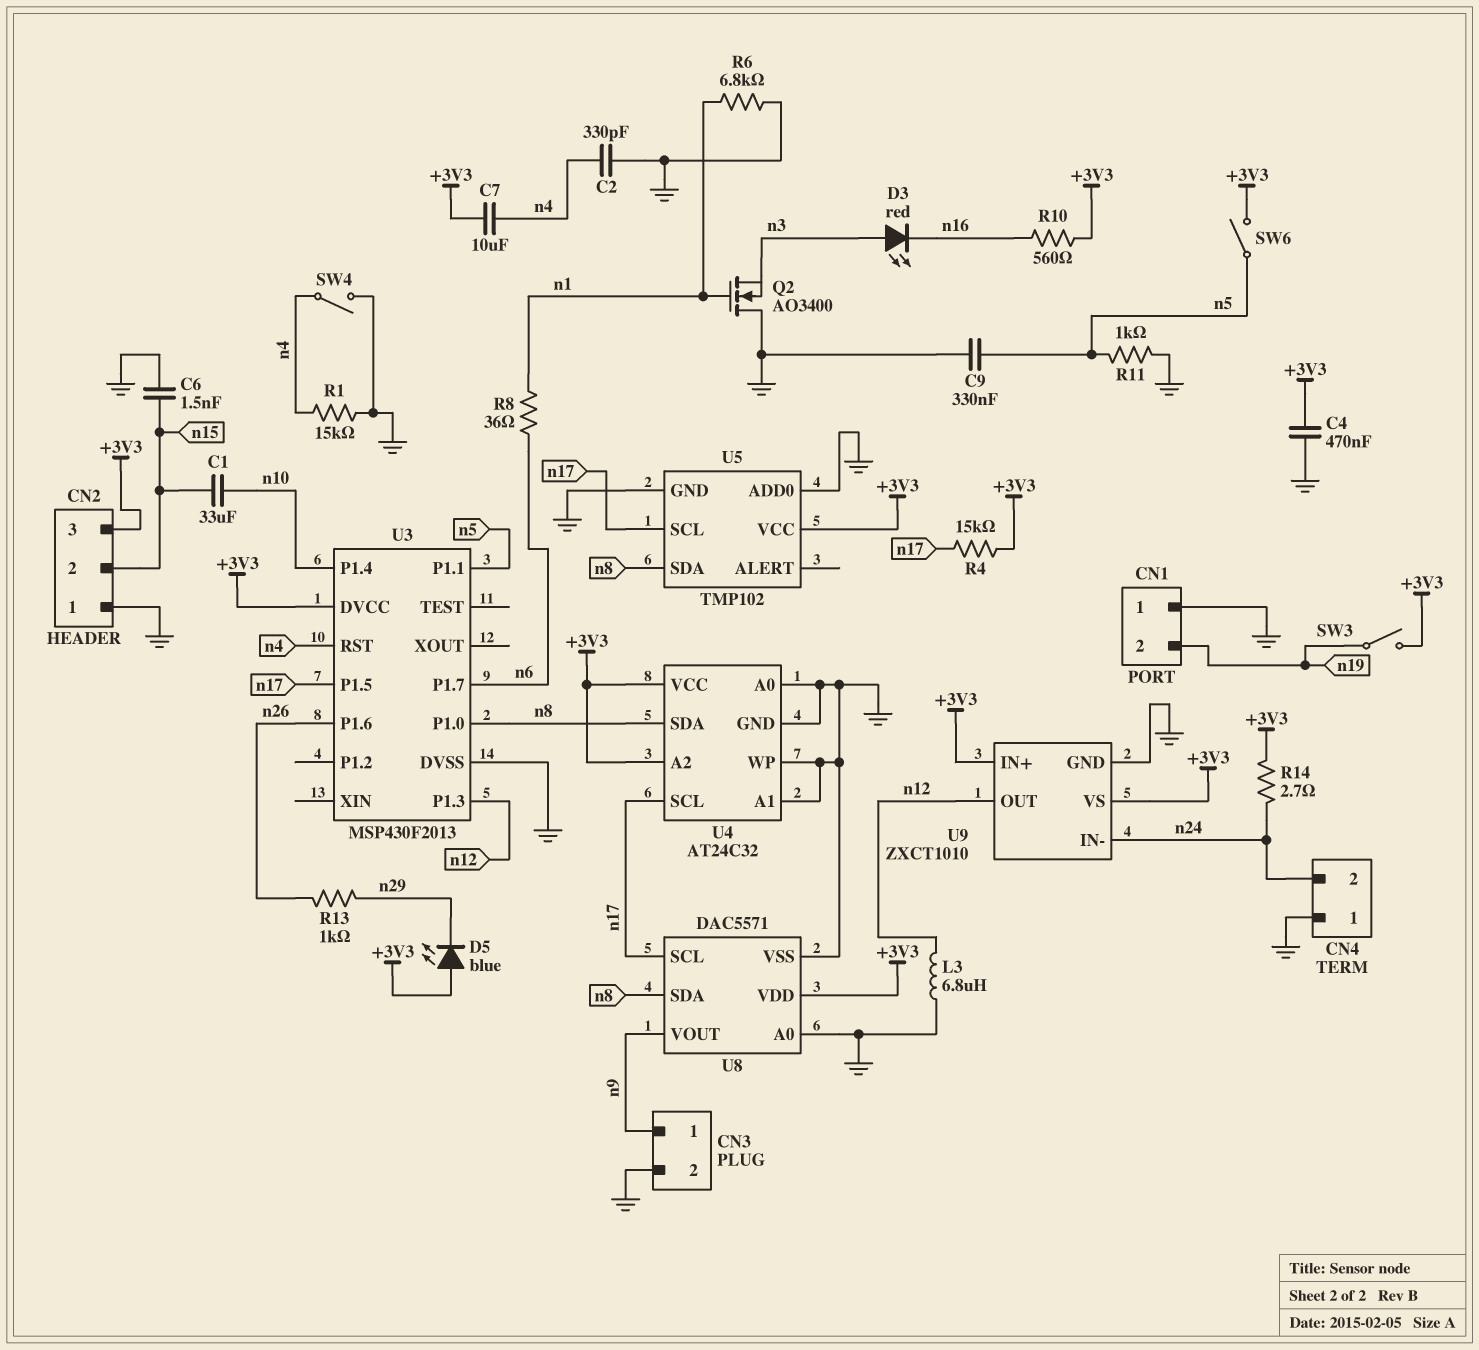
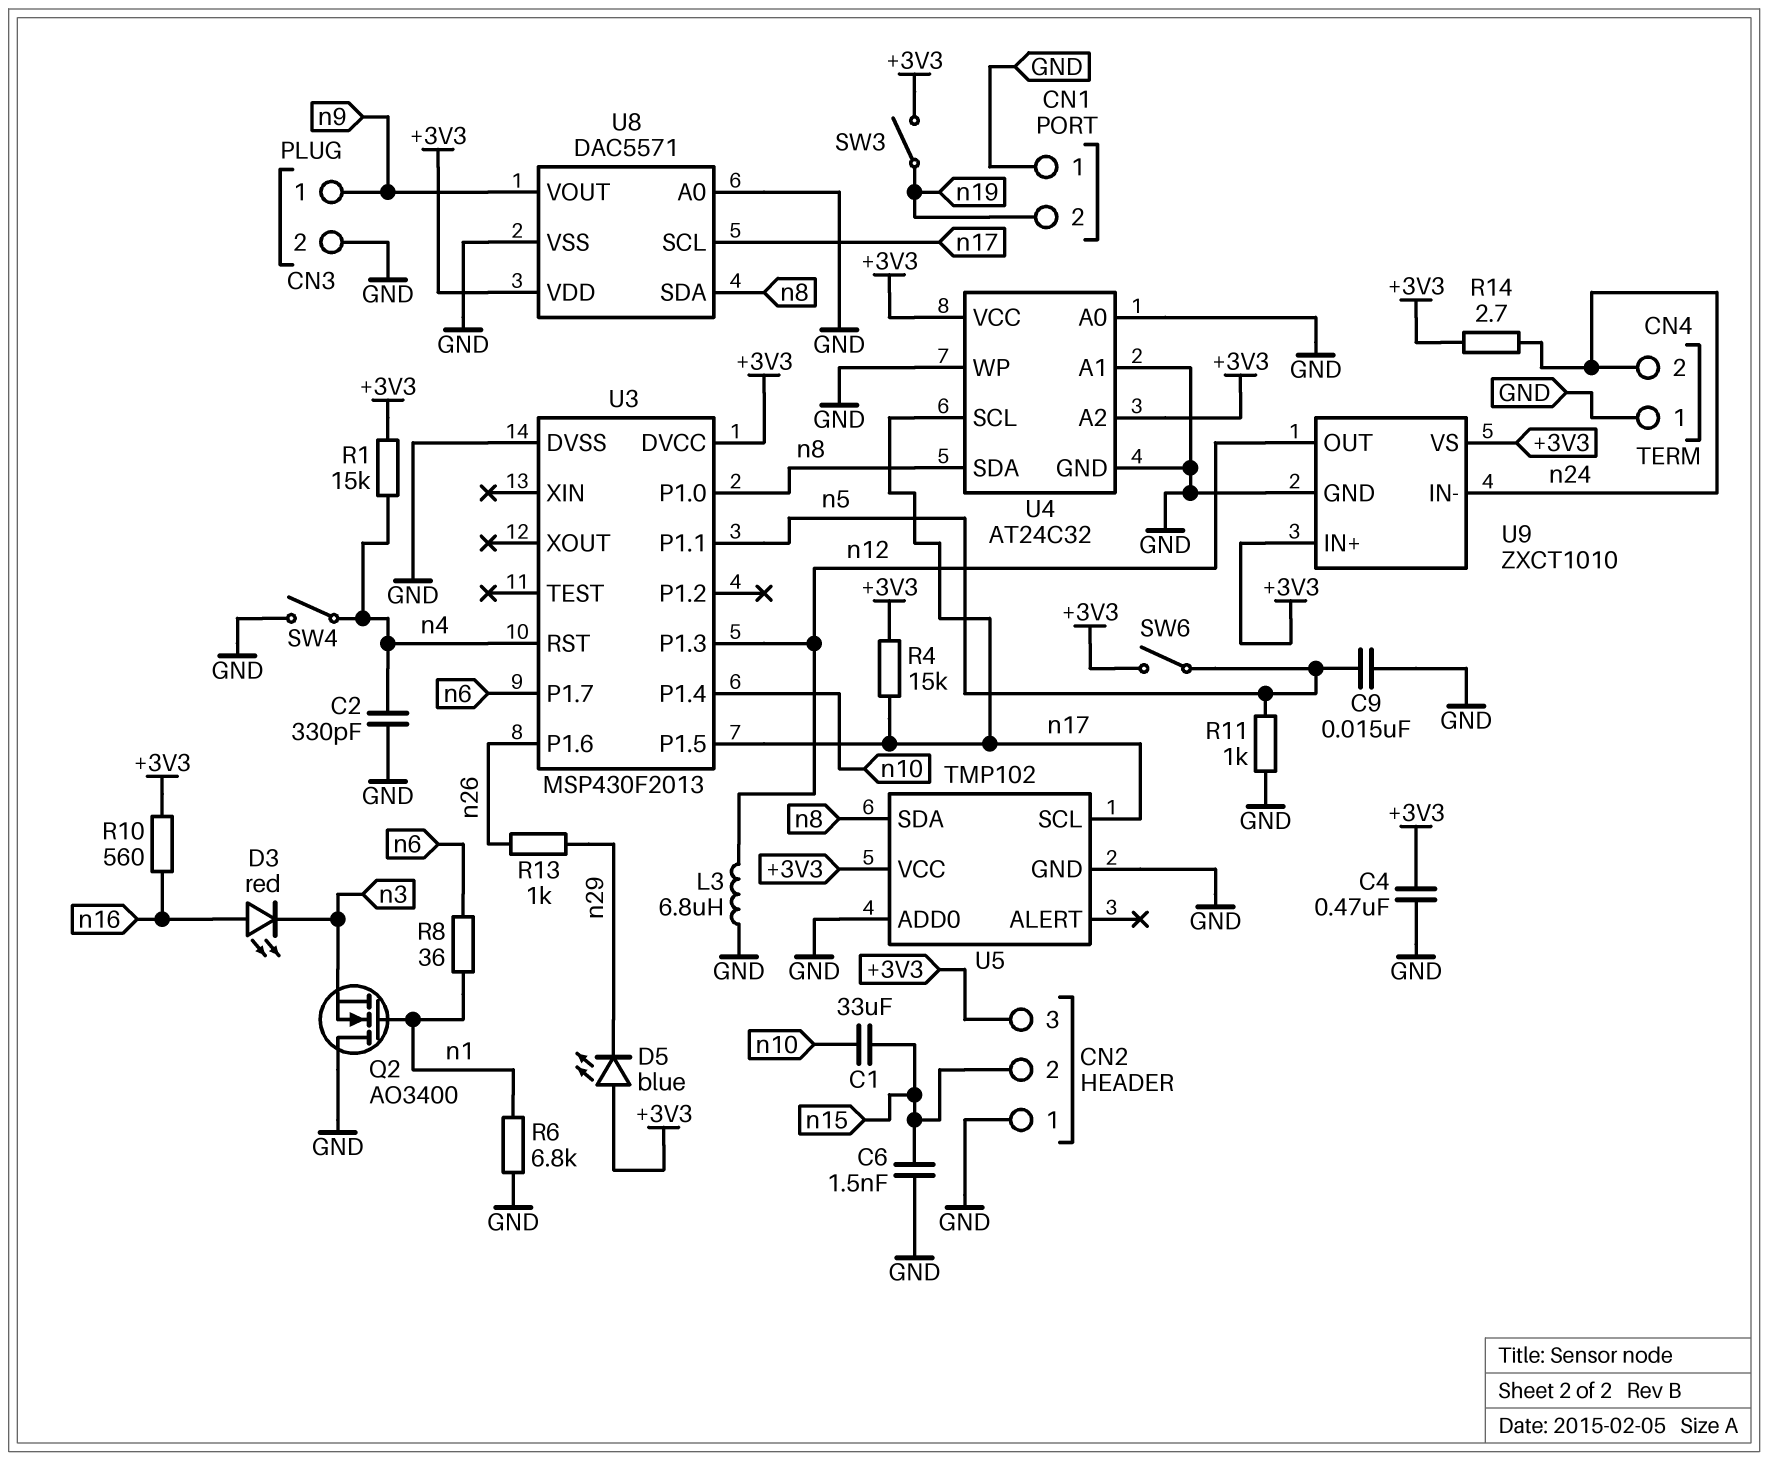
C7: 10uF (+3V3, n4) -> none
C9: 330nF (GND, n5) -> 15nF (GND, n5)
D3: LED red (A n3, K n16) -> LED red (A n16, K n3)
R1: 15k (GND, n4) -> 15k (+3V3, n4)

